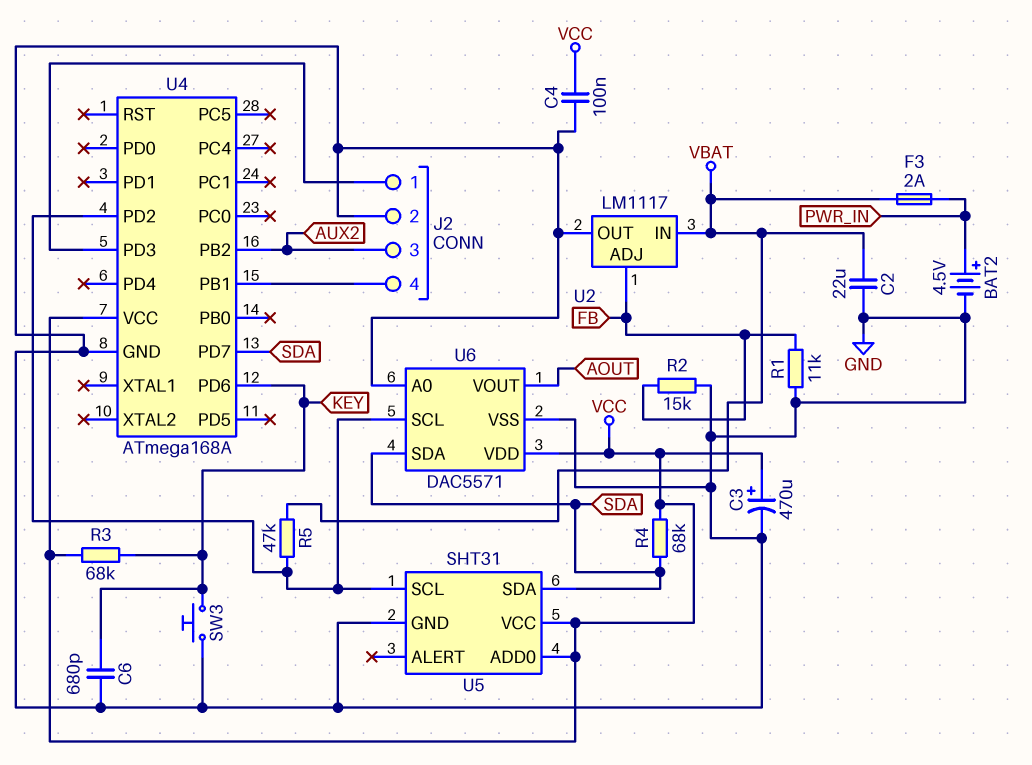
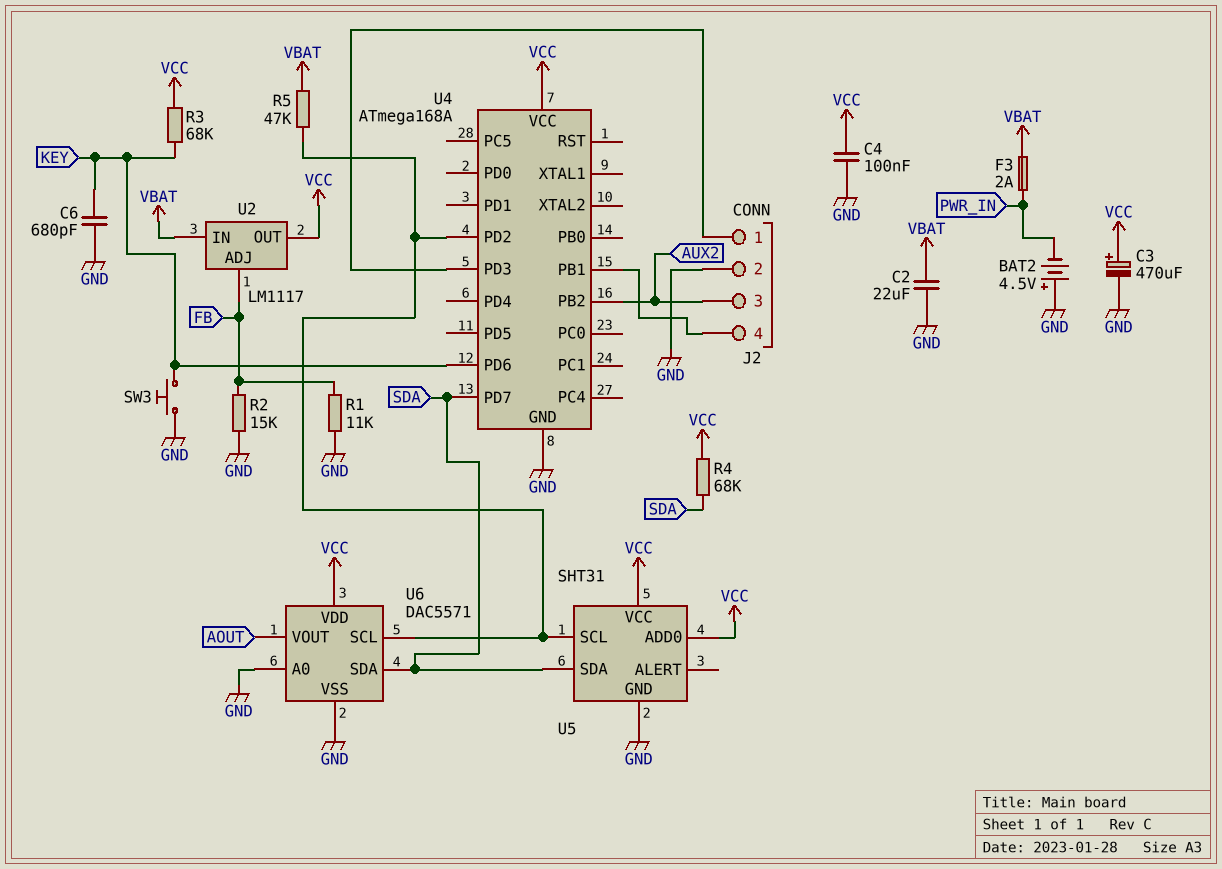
BAT2: 4.5V (plus PWR_IN, minus GND) -> 4.5V (plus GND, minus PWR_IN)
U2 pin OUT: GND -> VCC

